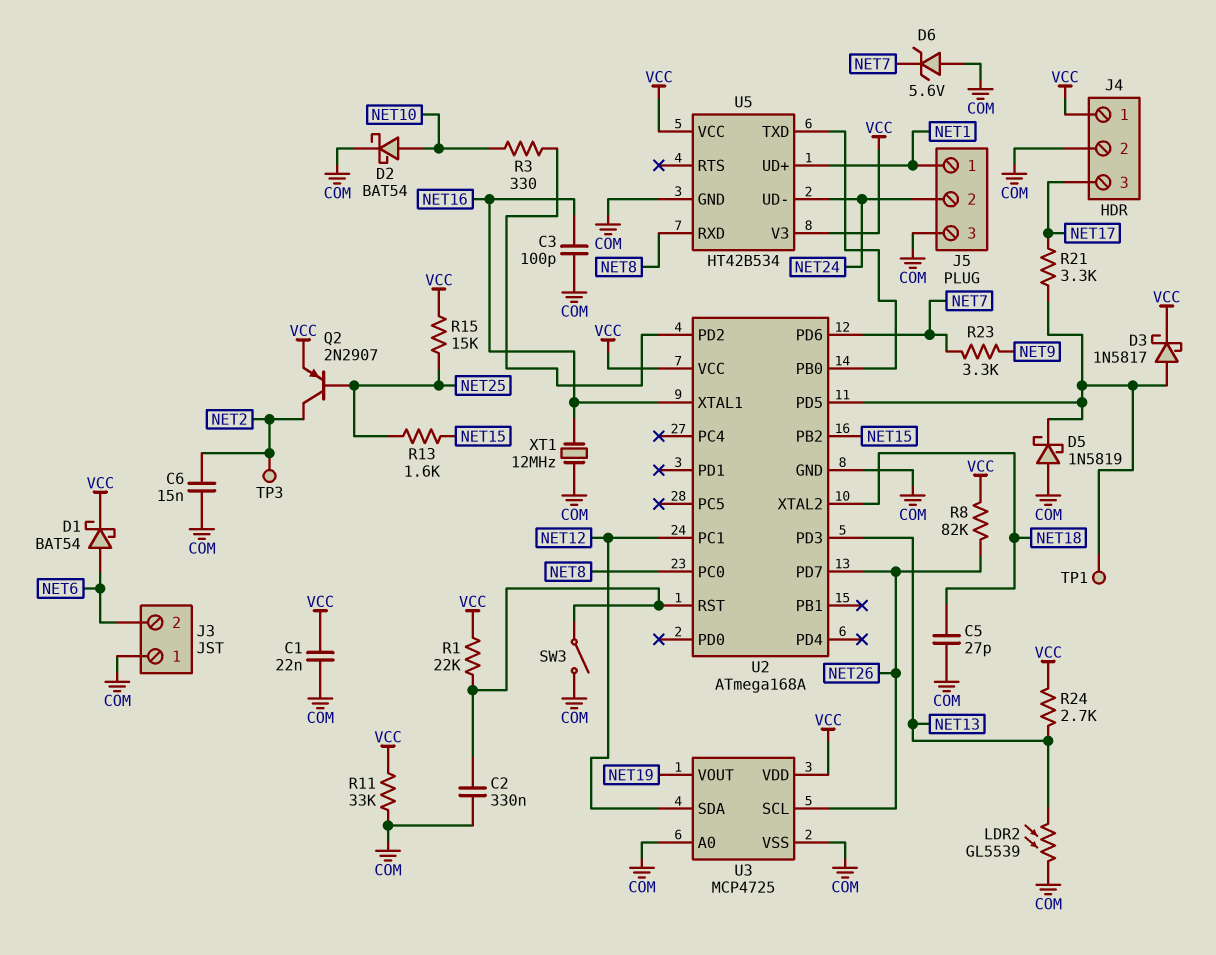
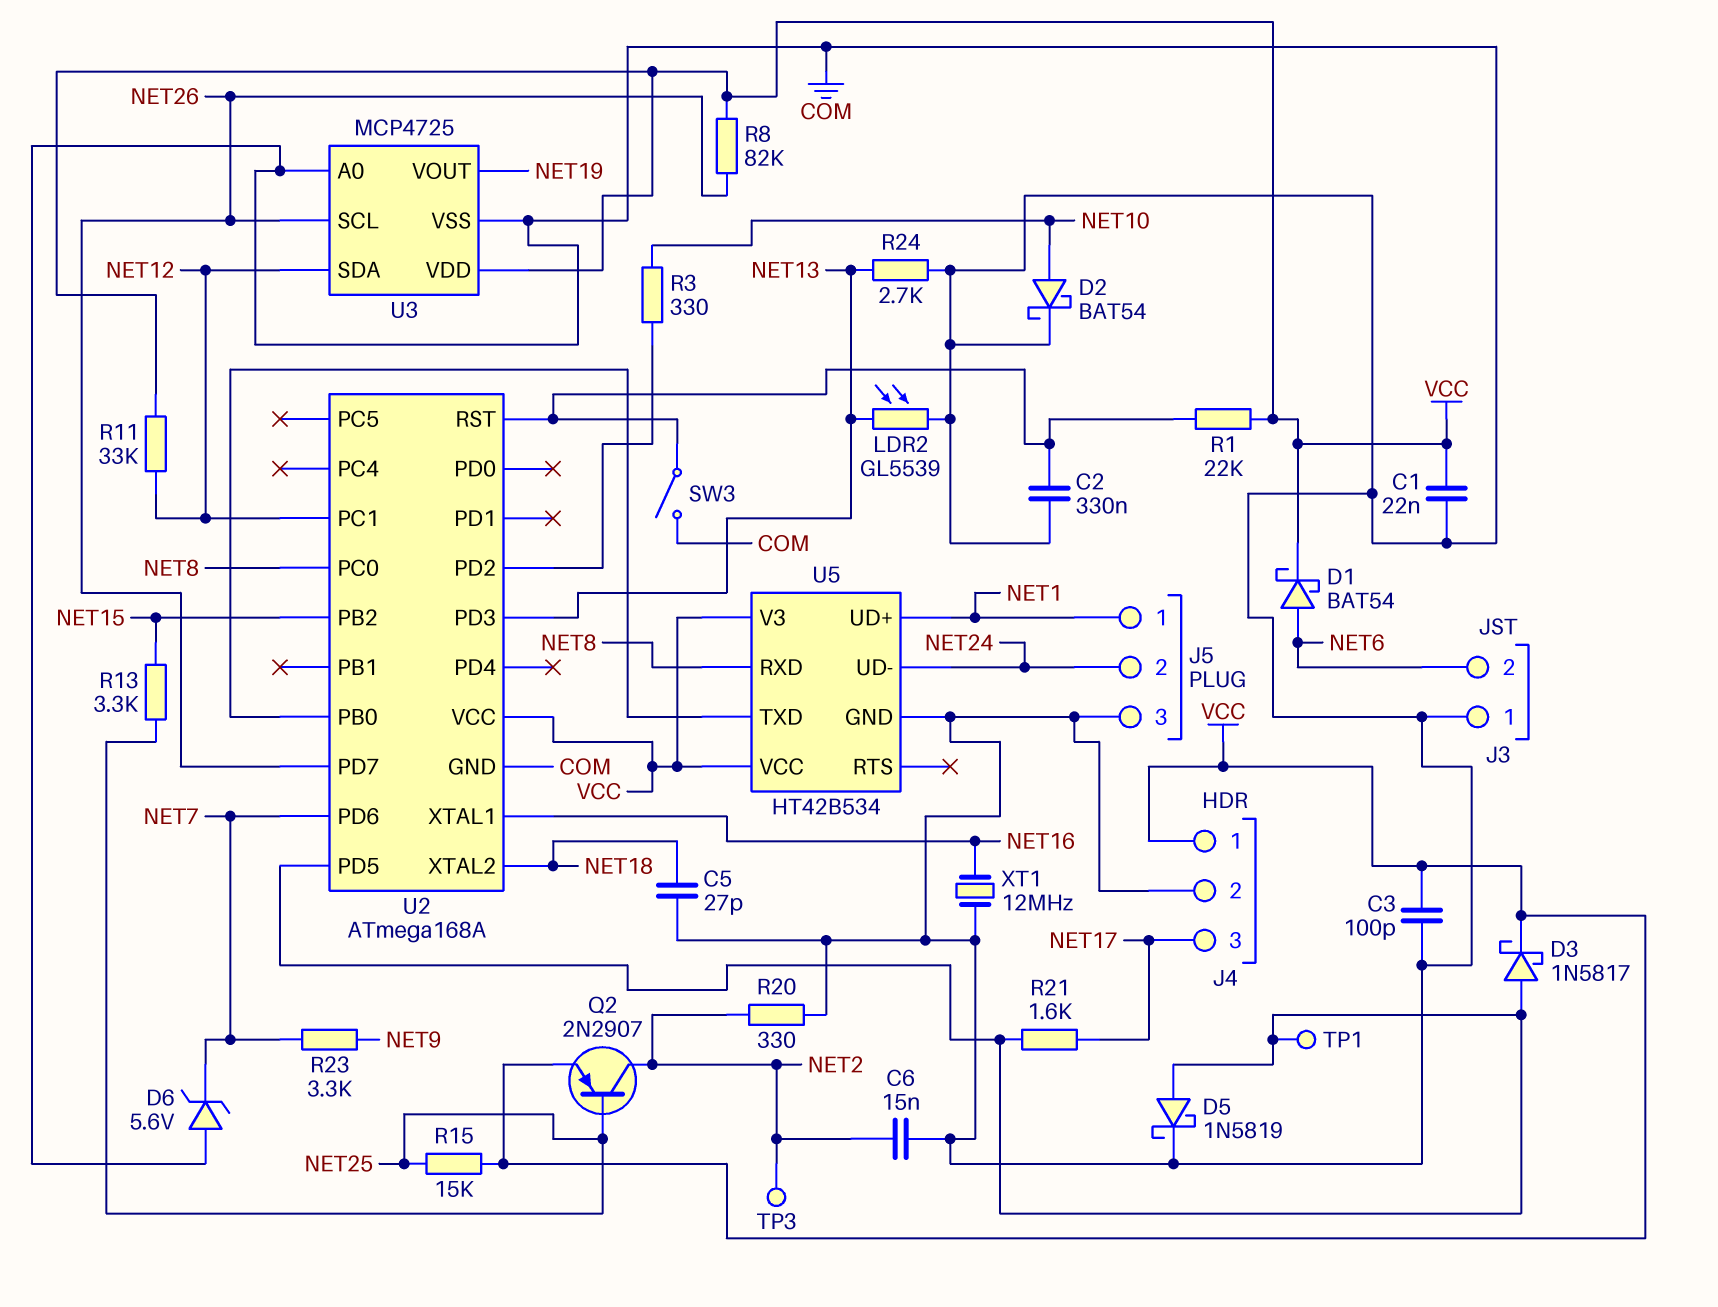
C3: 100pF (COM, NET16) -> 100pF (COM, VCC)
D5: schottky 1N5819 (A COM, K U2/PD5) -> schottky 1N5819 (A U2/PD5, K COM)
R11: 33k (COM, VCC) -> 33k (NET12, VCC)
R13: 1.6k (NET15, NET25) -> 3.3k (NET15, NET25)
R20: none -> 330 (COM, NET2)
R21: 3.3k (NET17, U2/PD5) -> 1.6k (NET17, U2/PD5)
R24: 2.7k (NET13, VCC) -> 2.7k (COM, NET13)

